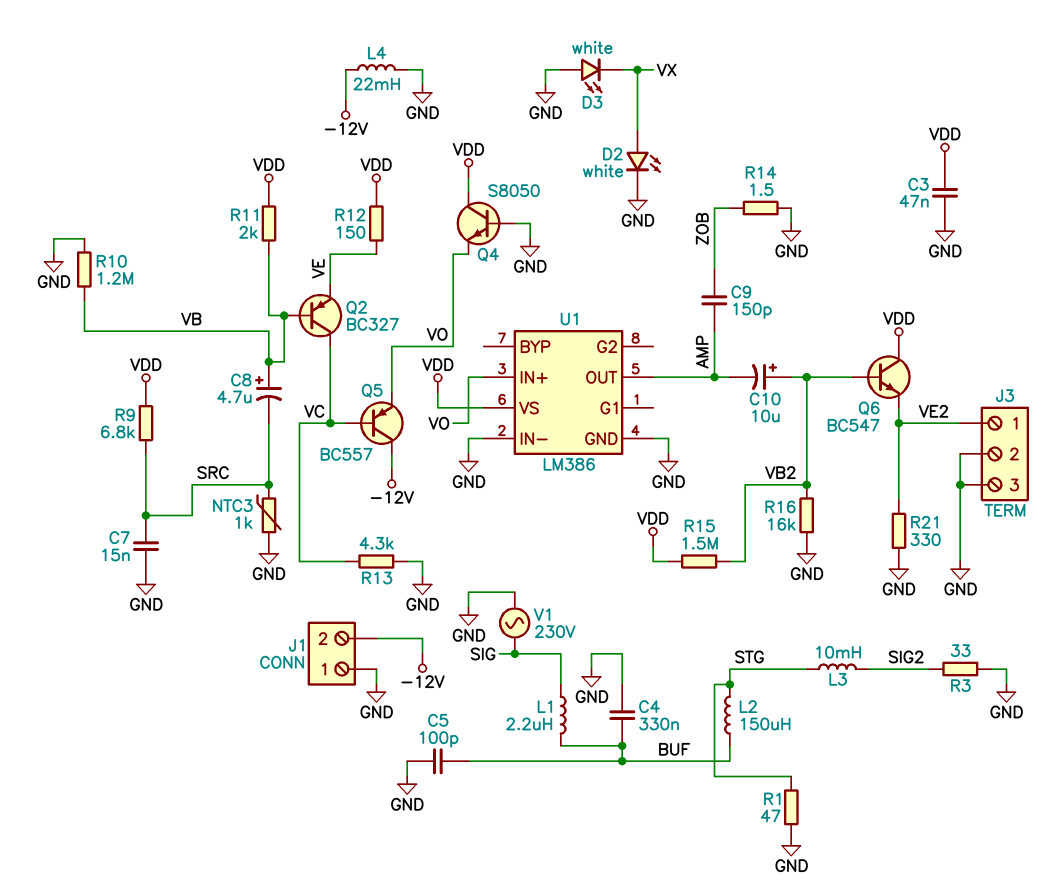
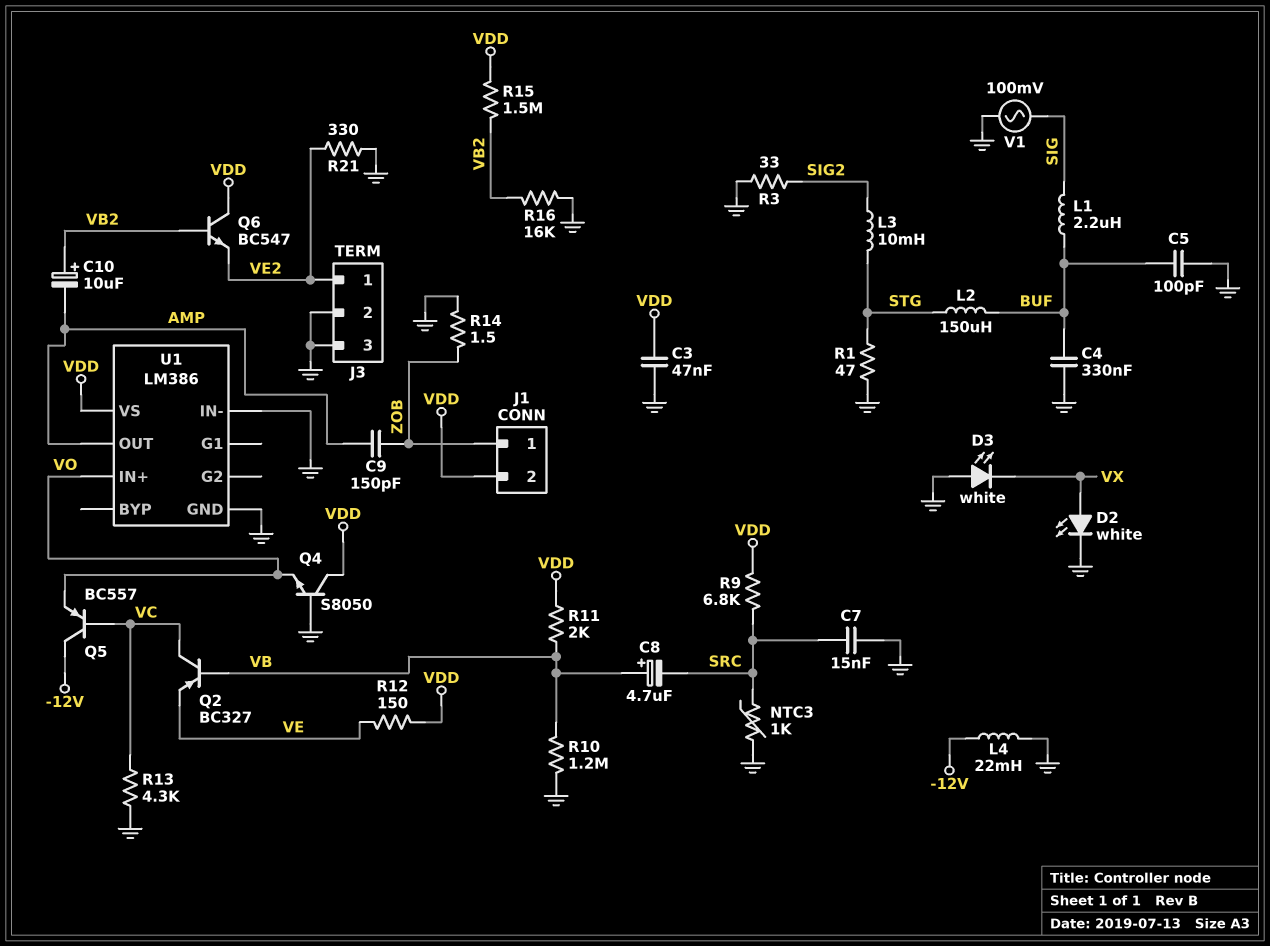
J1 pin 1: GND -> ZOB
J1 pin 2: -12V -> VDD
V1: AC 230V (GND, SIG) -> AC 100mV (GND, SIG)

